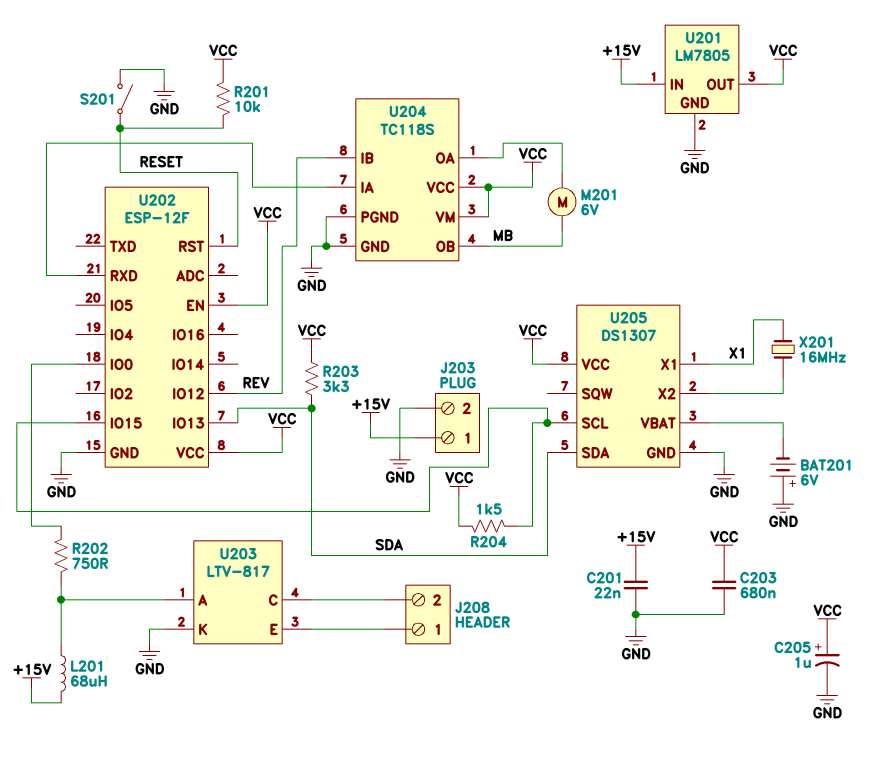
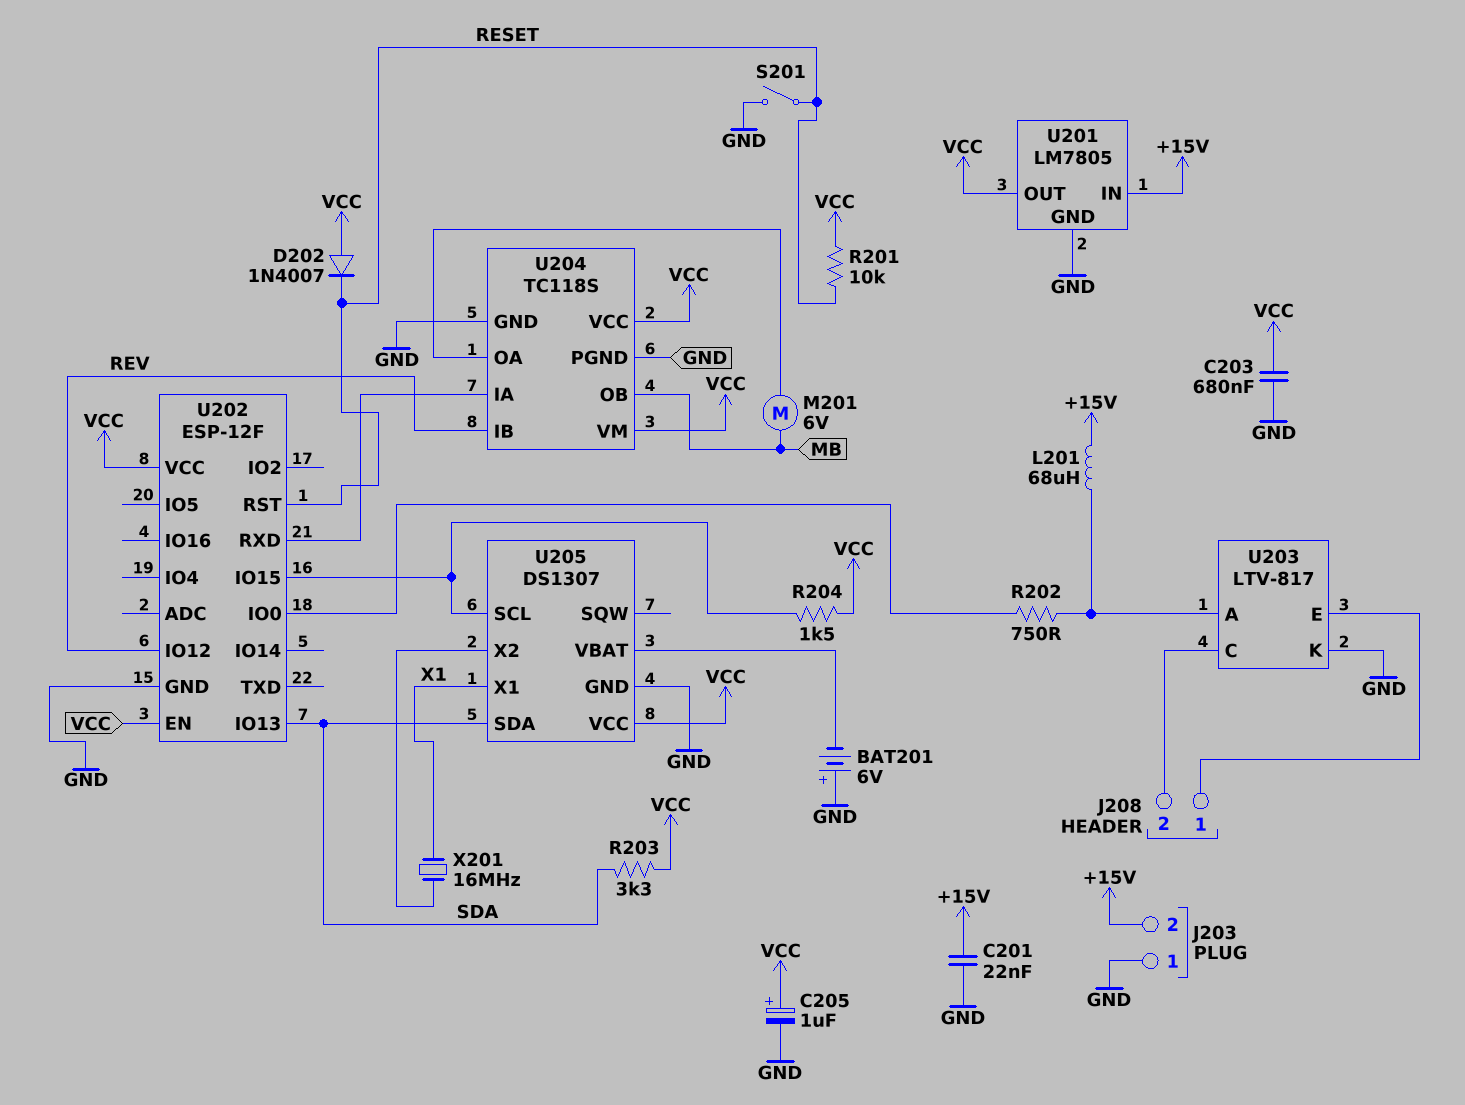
D202: none -> diode 1N4007 (A VCC, K RESET)
J203 pin 1: +15V -> GND
J203 pin 2: GND -> +15V

